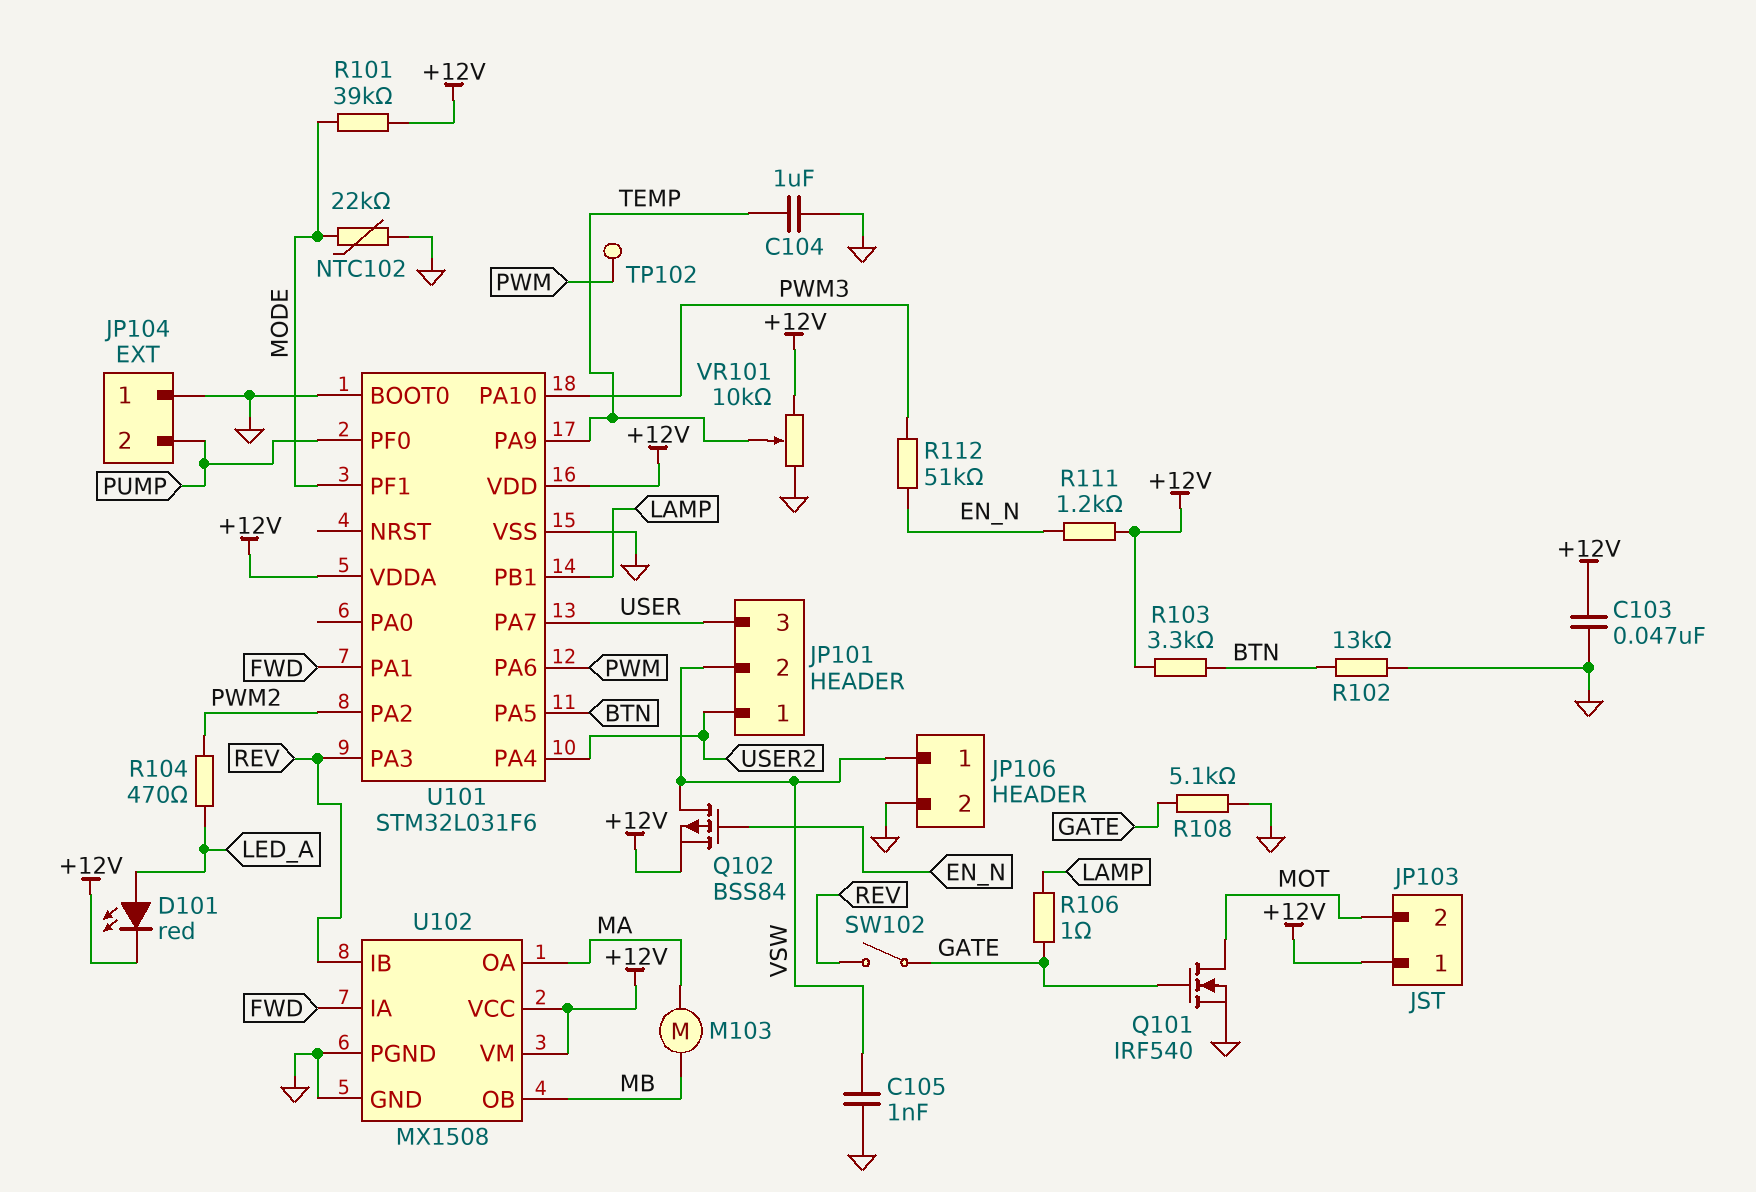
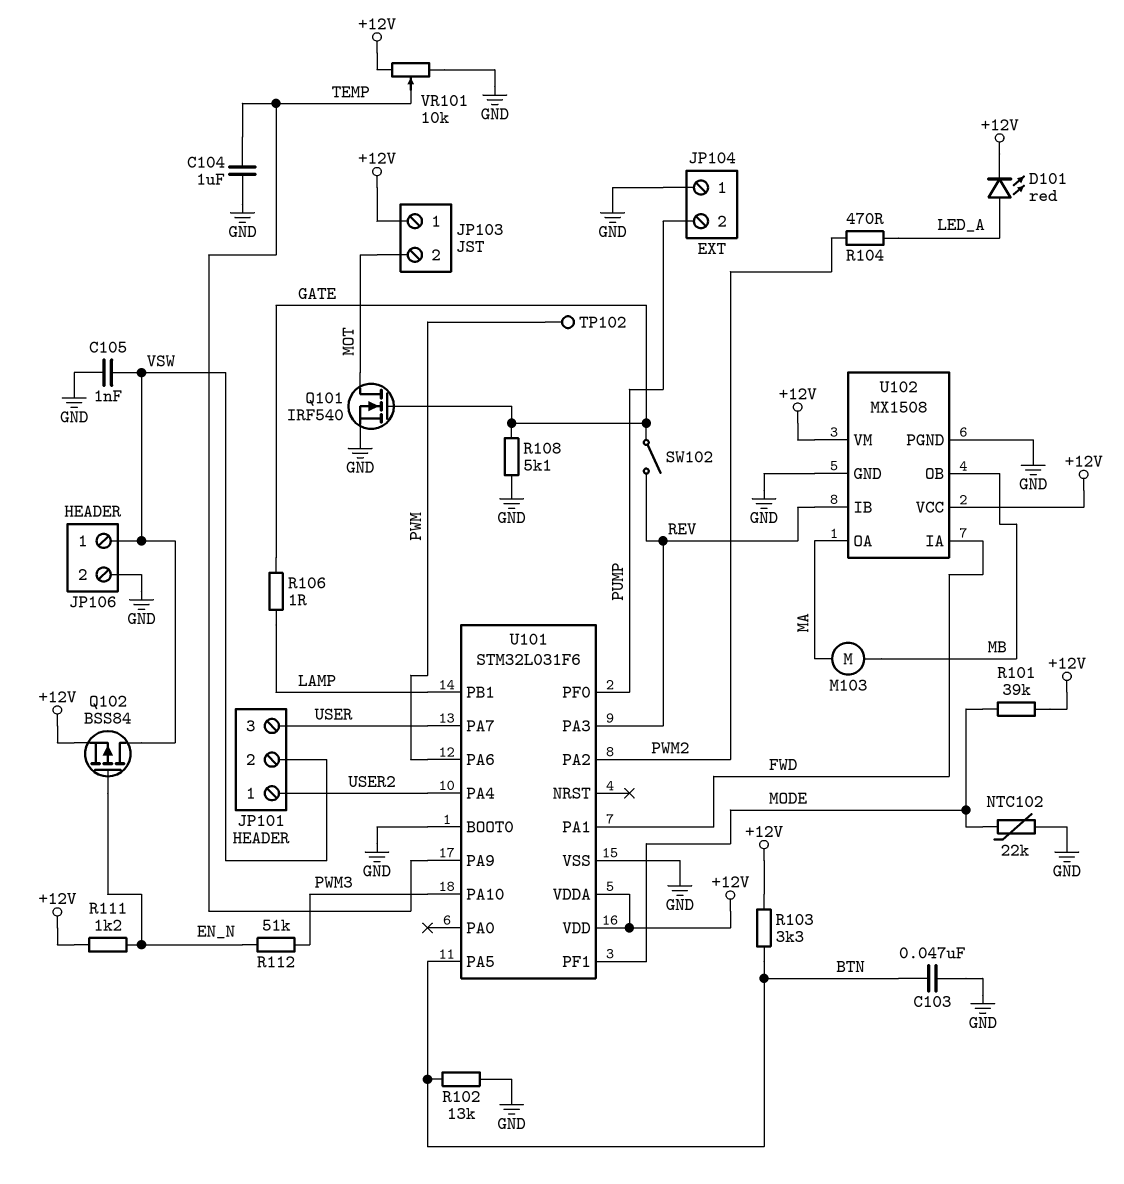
C103: 47nF (+12V, GND) -> 47nF (BTN, GND)

